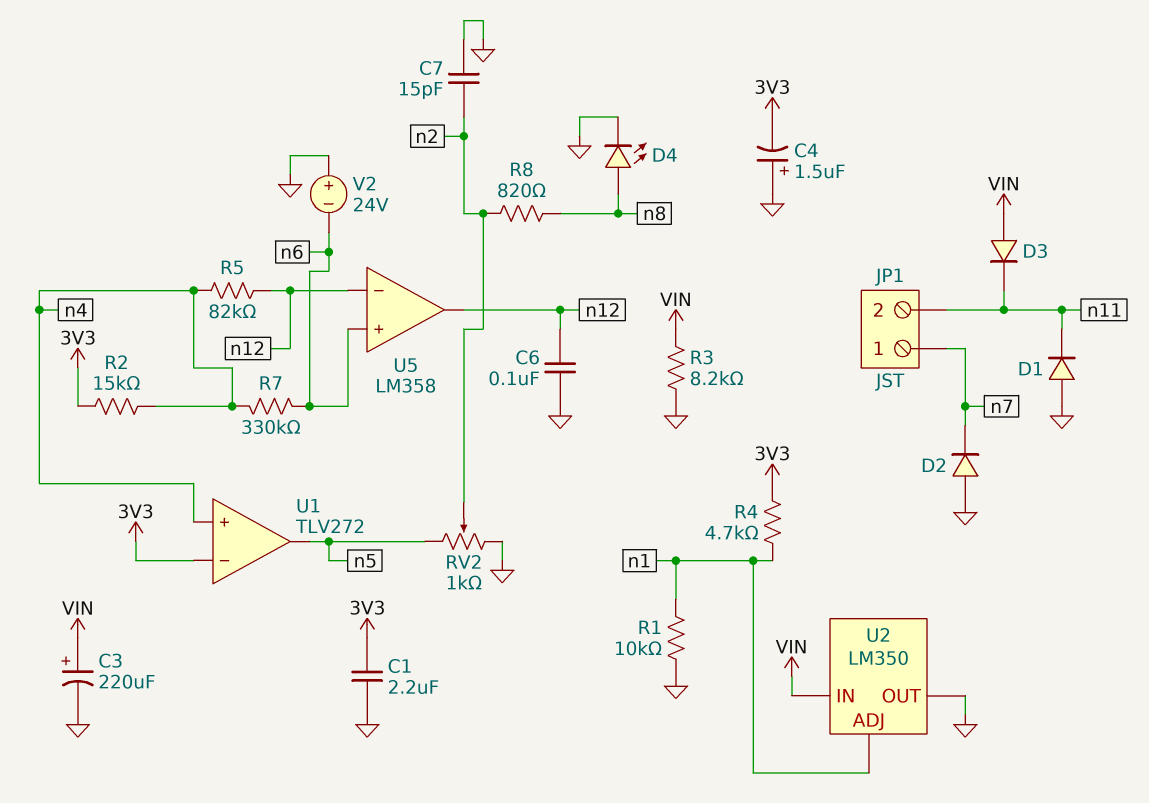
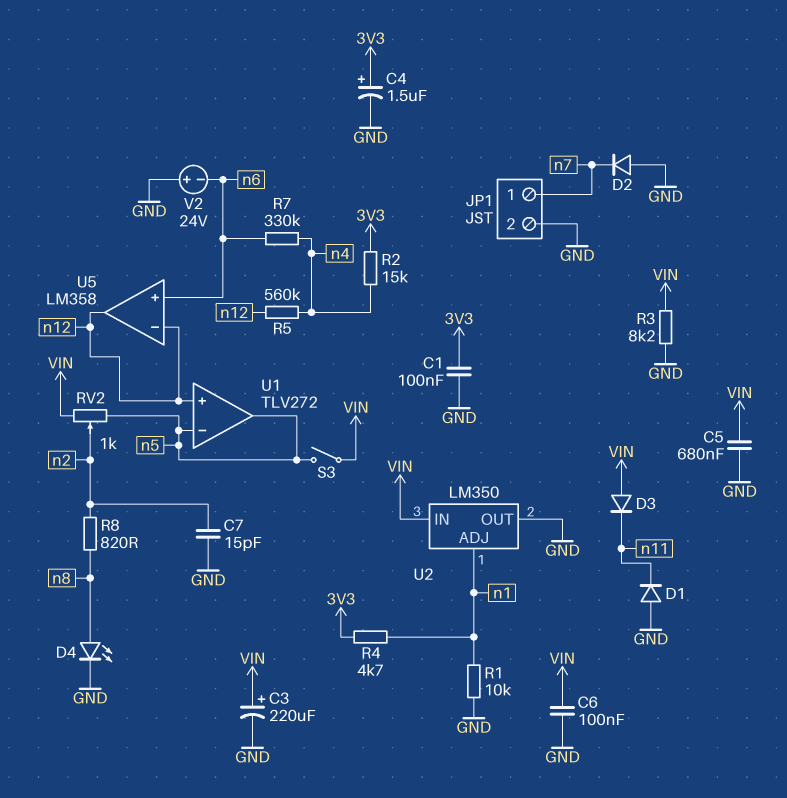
C1: 2.2uF (3V3, GND) -> 100nF (3V3, GND)
C4: 1.5uF (plus GND, minus 3V3) -> 1.5uF (plus 3V3, minus GND)
C5: none -> 680nF (GND, VIN)
C6: 100nF (GND, n12) -> 100nF (GND, VIN)
JP1 pin 2: n11 -> GND
R5: 82k (n4, n12) -> 560k (n4, n12)
RV2: 1k (GND, n5, wiper n2) -> 1k (VIN, n5, wiper n2)
S3: none -> switch (VIN, n5)
U1 pin in+: n4 -> n12
U1 pin in-: 3V3 -> n5

